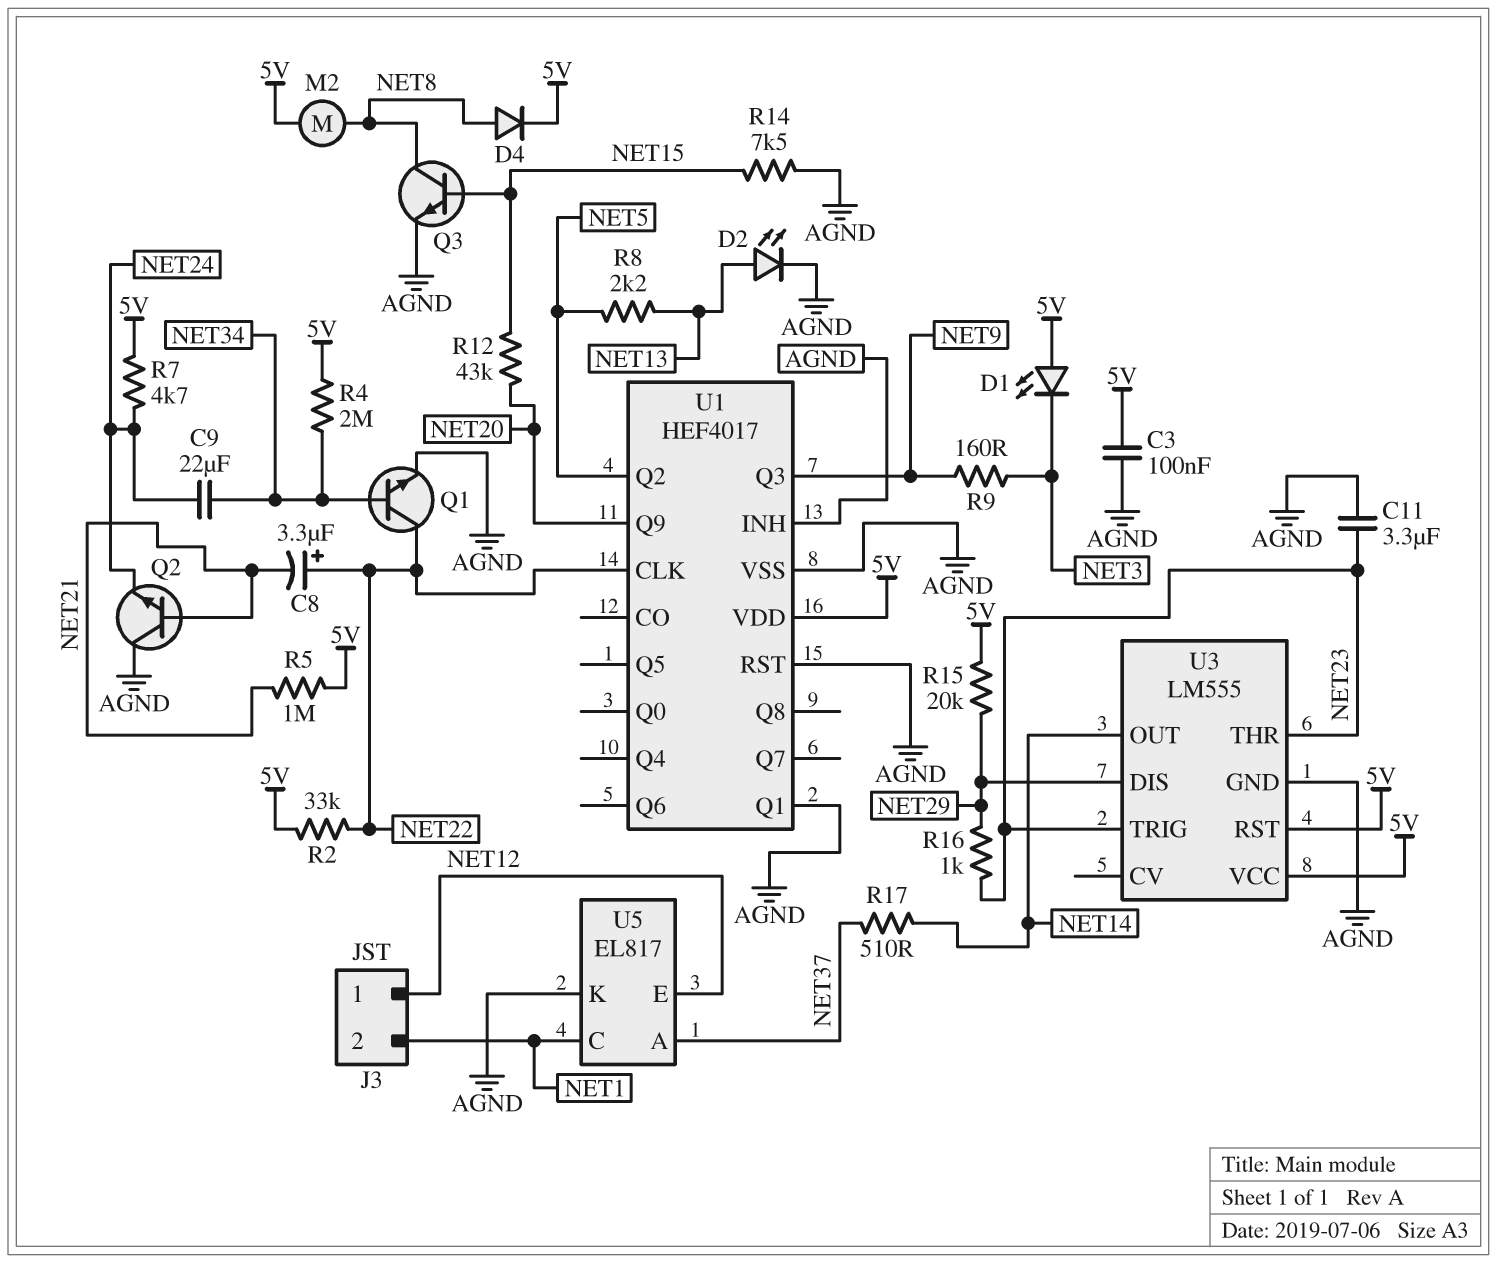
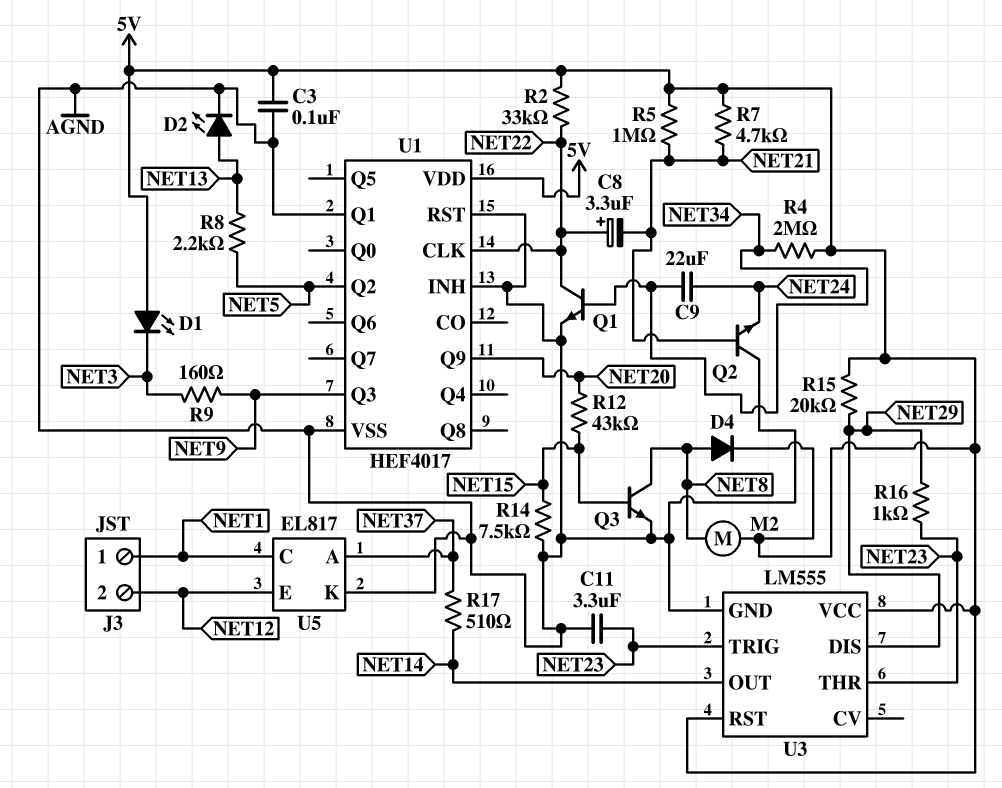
J3 pin 1: NET12 -> NET1
J3 pin 2: NET1 -> NET12
R7: 4.7k (5V, NET24) -> 4.7k (5V, NET21)

